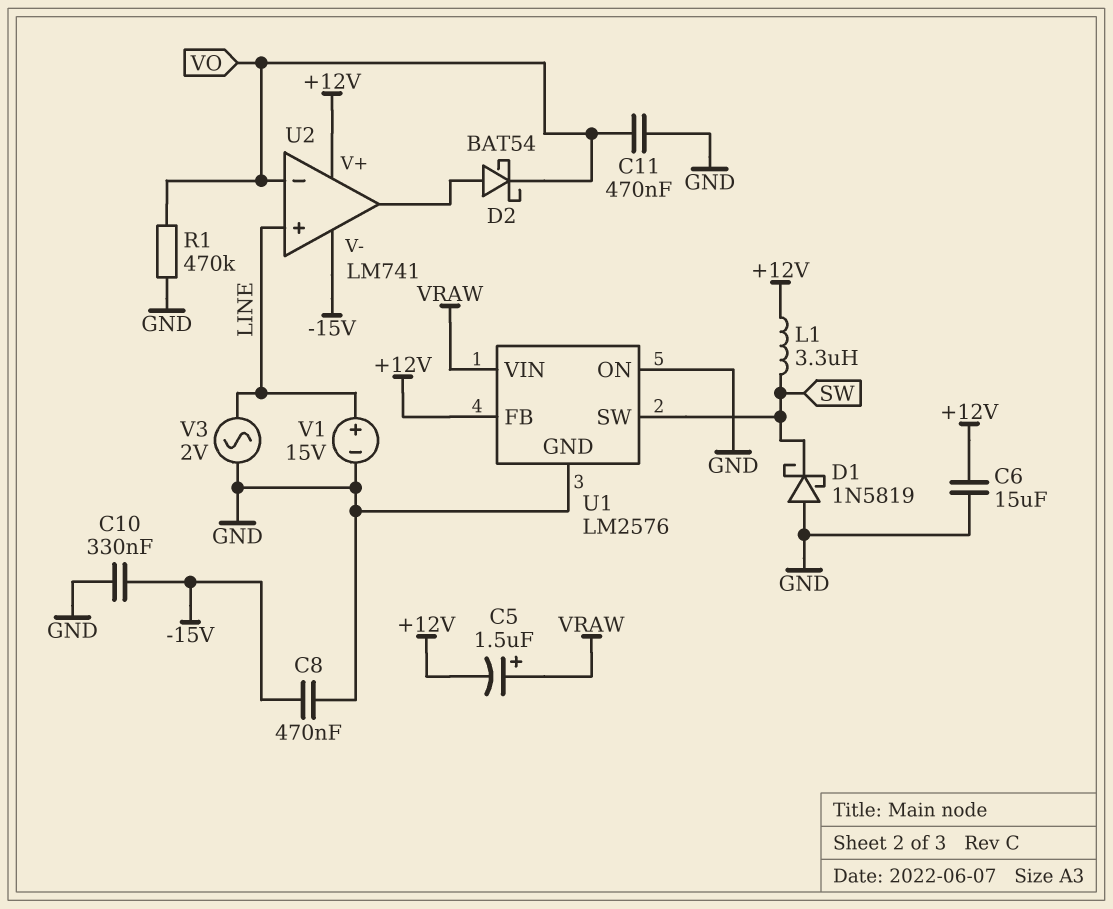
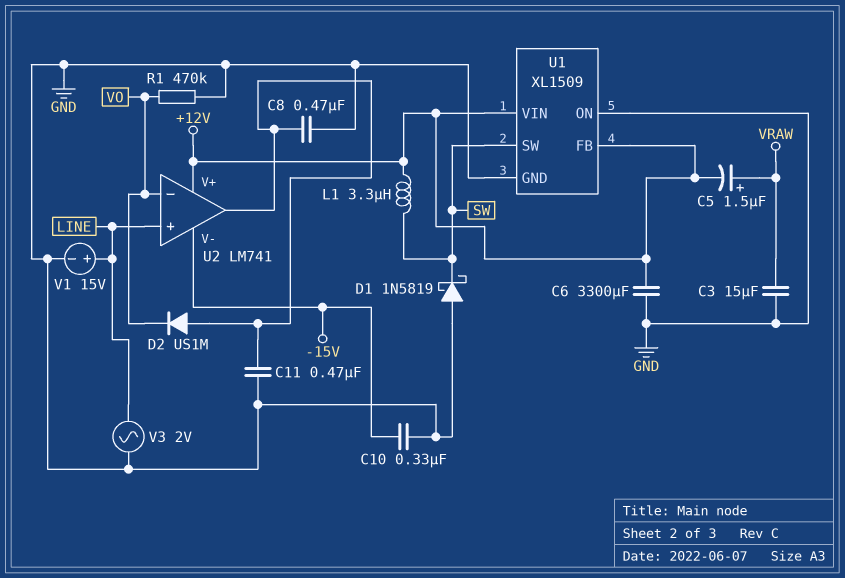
C3: none -> 15uF (GND, VRAW)
C6: 15uF (+12V, GND) -> 3300uF (+12V, GND)
C8: 470nF (-15V, GND) -> 470nF (GND, U2/out)
C11: 470nF (GND, VO) -> 470nF (GND, U2/out)
D2: schottky BAT54 (A U2/out, K VO) -> diode US1M (A U2/out, K VO)
U1: LM2576 -> XL1509
U1 pin VIN: VRAW -> +12V

